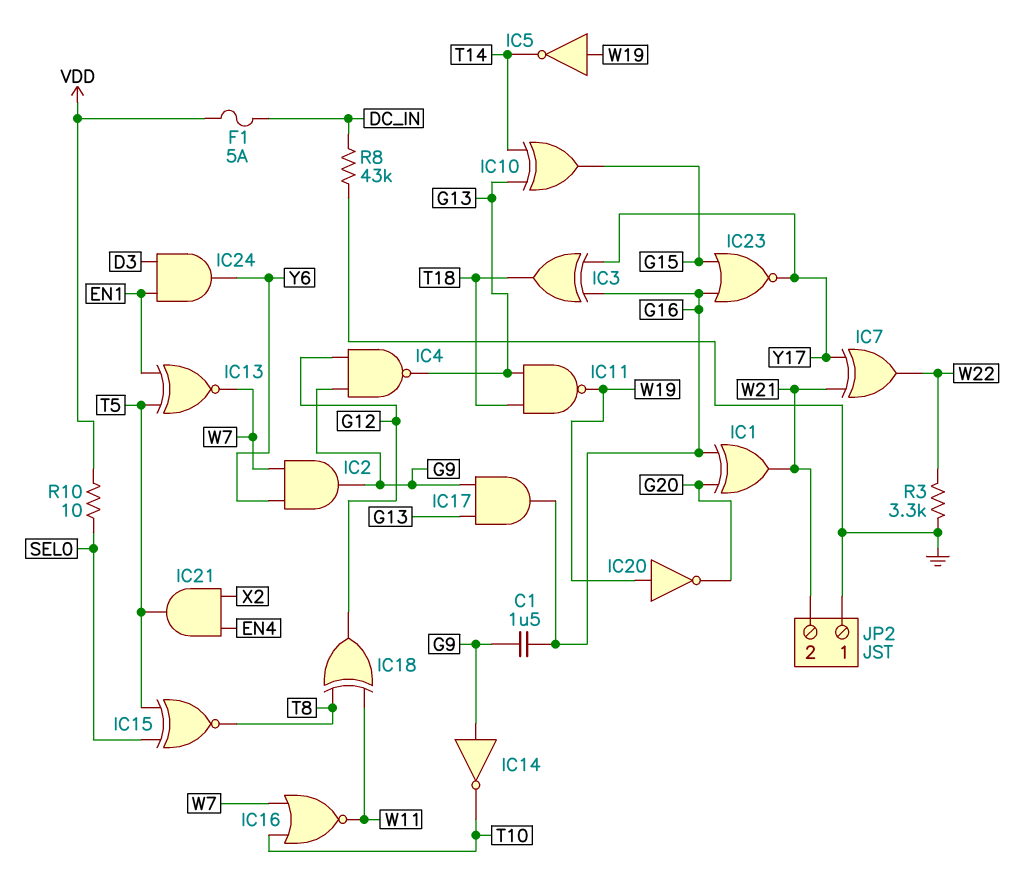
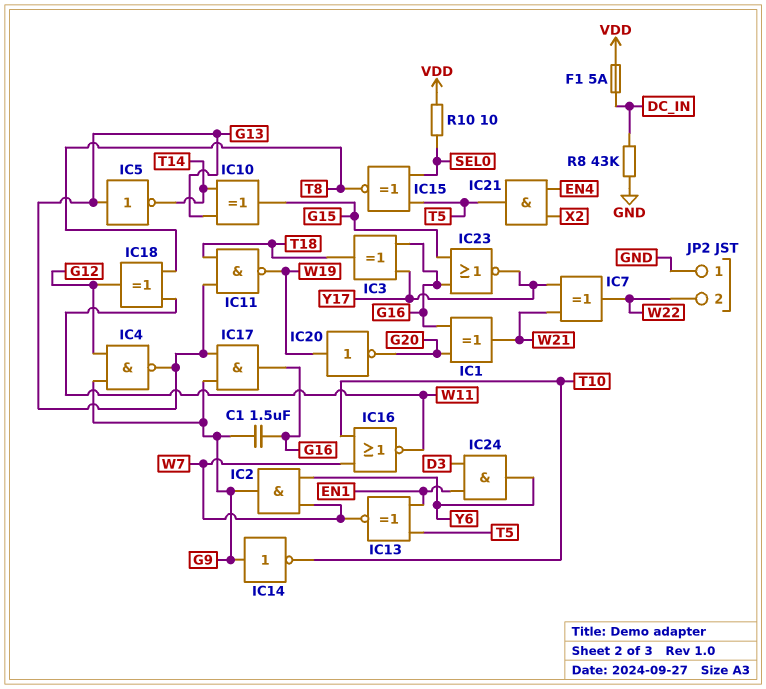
IC5: NOT (in W19, out T14) -> NOT (in G13, out T14)
JP2 pin 2: W21 -> W22
R3: 3.3k (GND, W22) -> none

